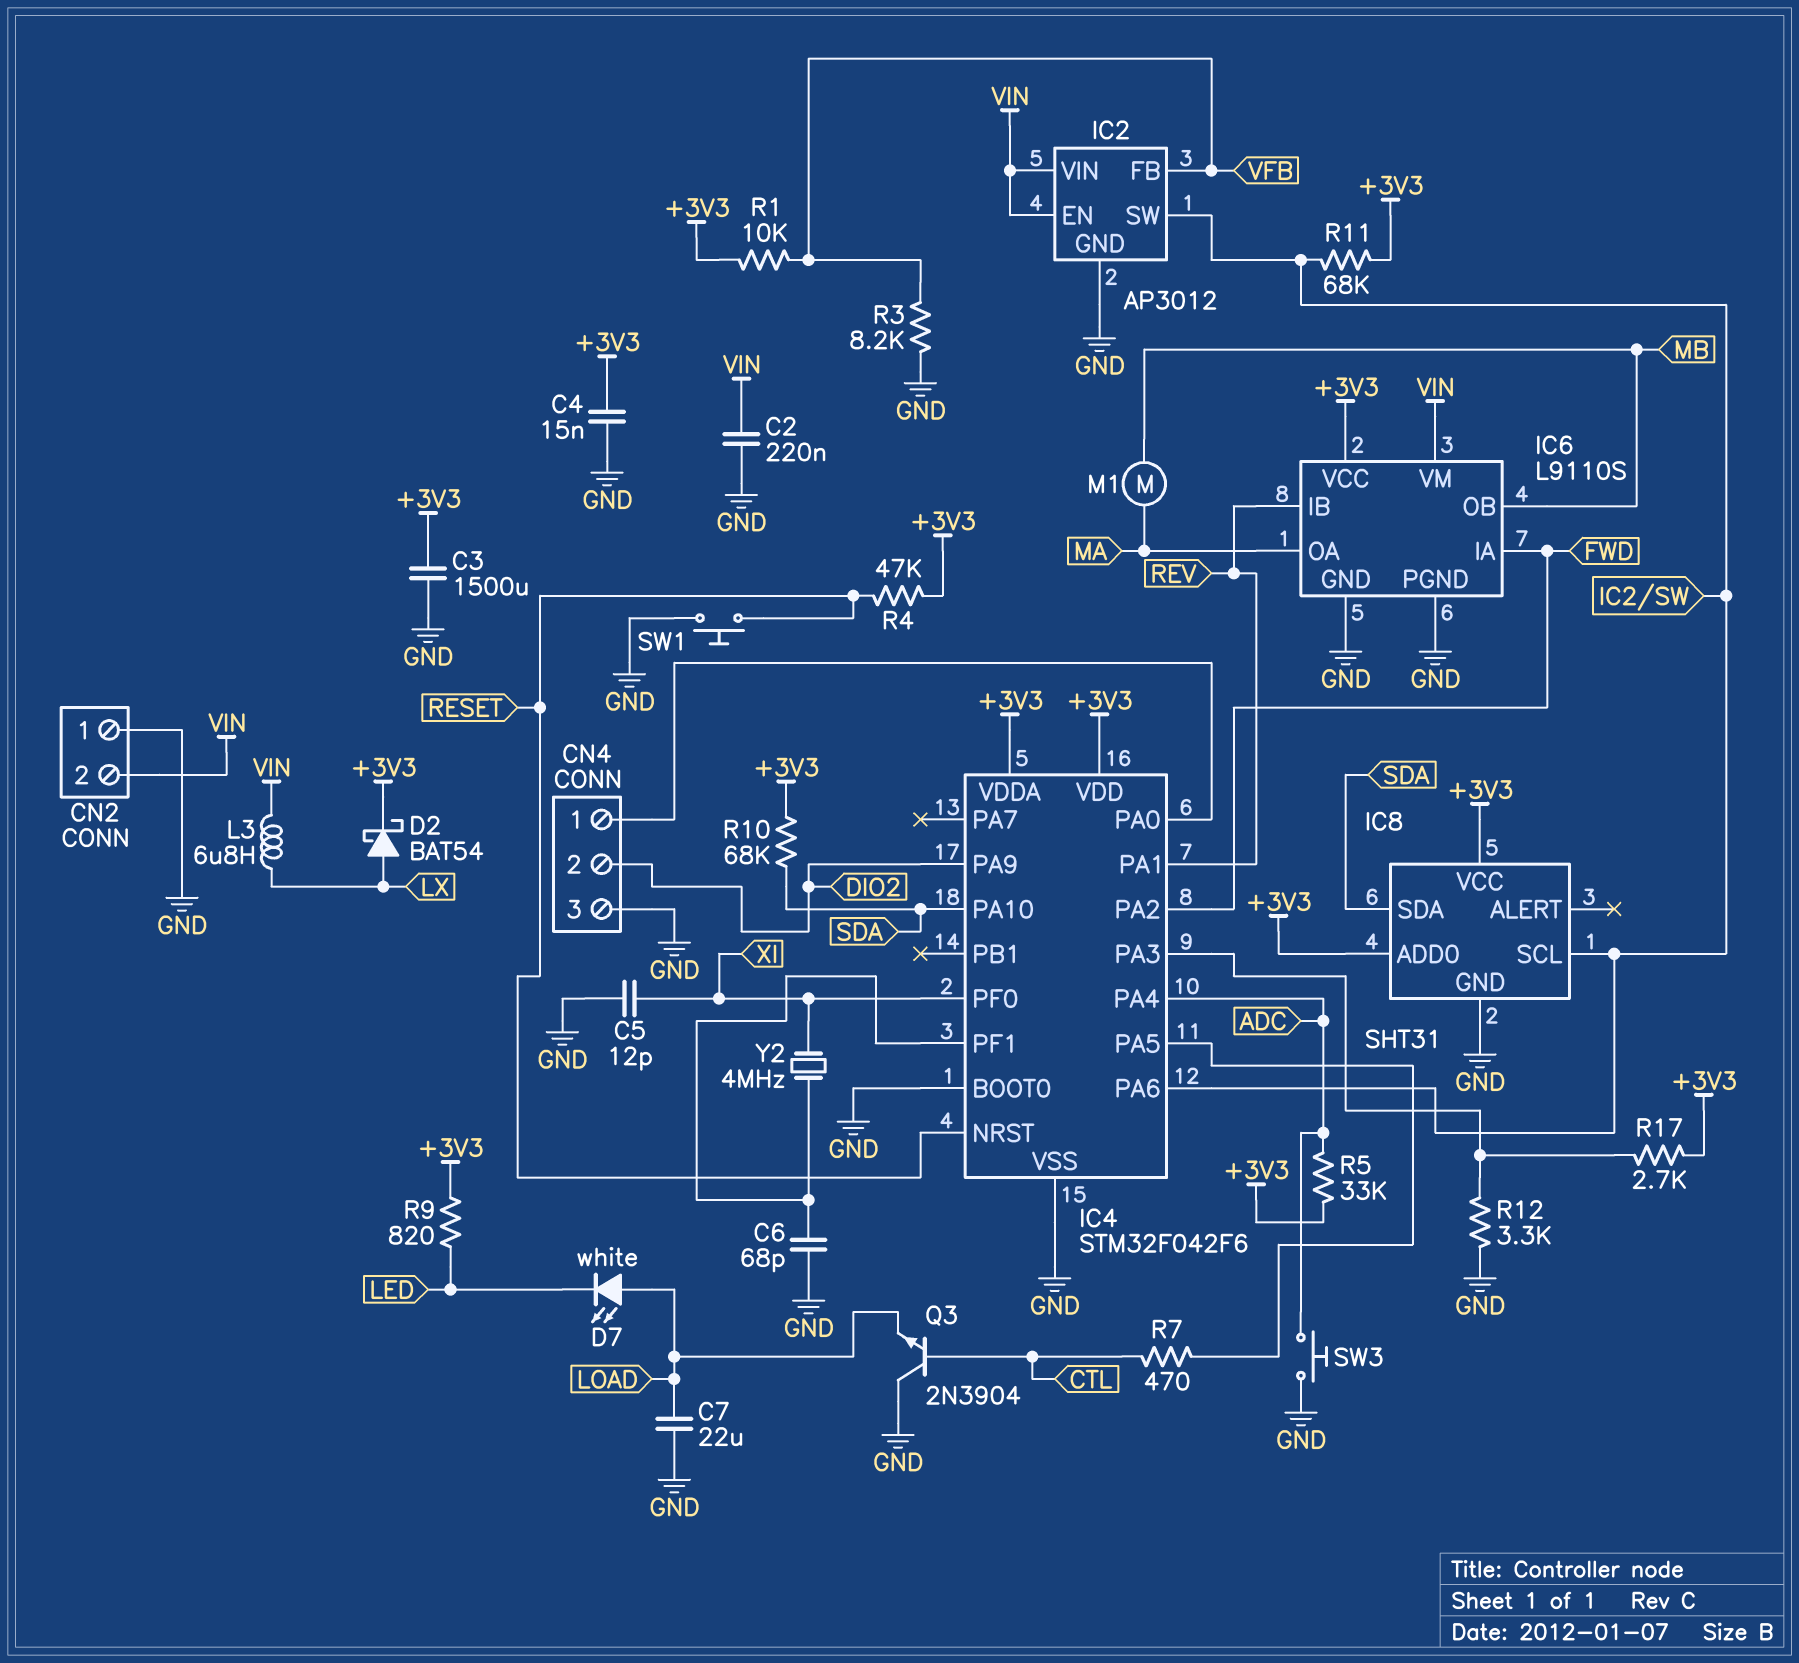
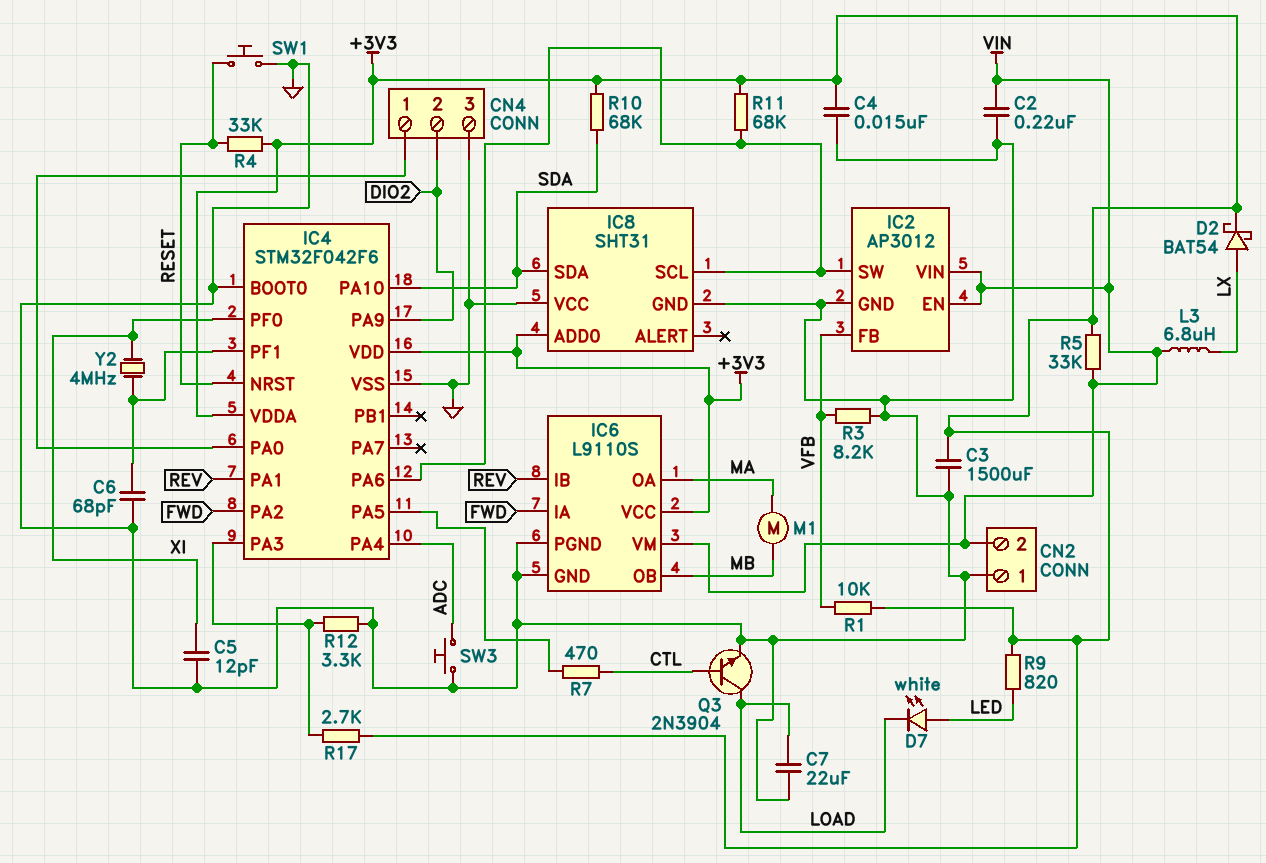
D7: LED white (A LOAD, K LED) -> LED white (A LED, K LOAD)
IC8 pin VCC: +3V3 -> GND
Q3: NPN 2N3904 (B CTL, C GND, E LOAD) -> NPN 2N3904 (B CTL, C LOAD, E GND)
R4: 47k (+3V3, RESET) -> 33k (+3V3, RESET)
R5: 33k (+3V3, ADC) -> 33k (+3V3, VIN)

